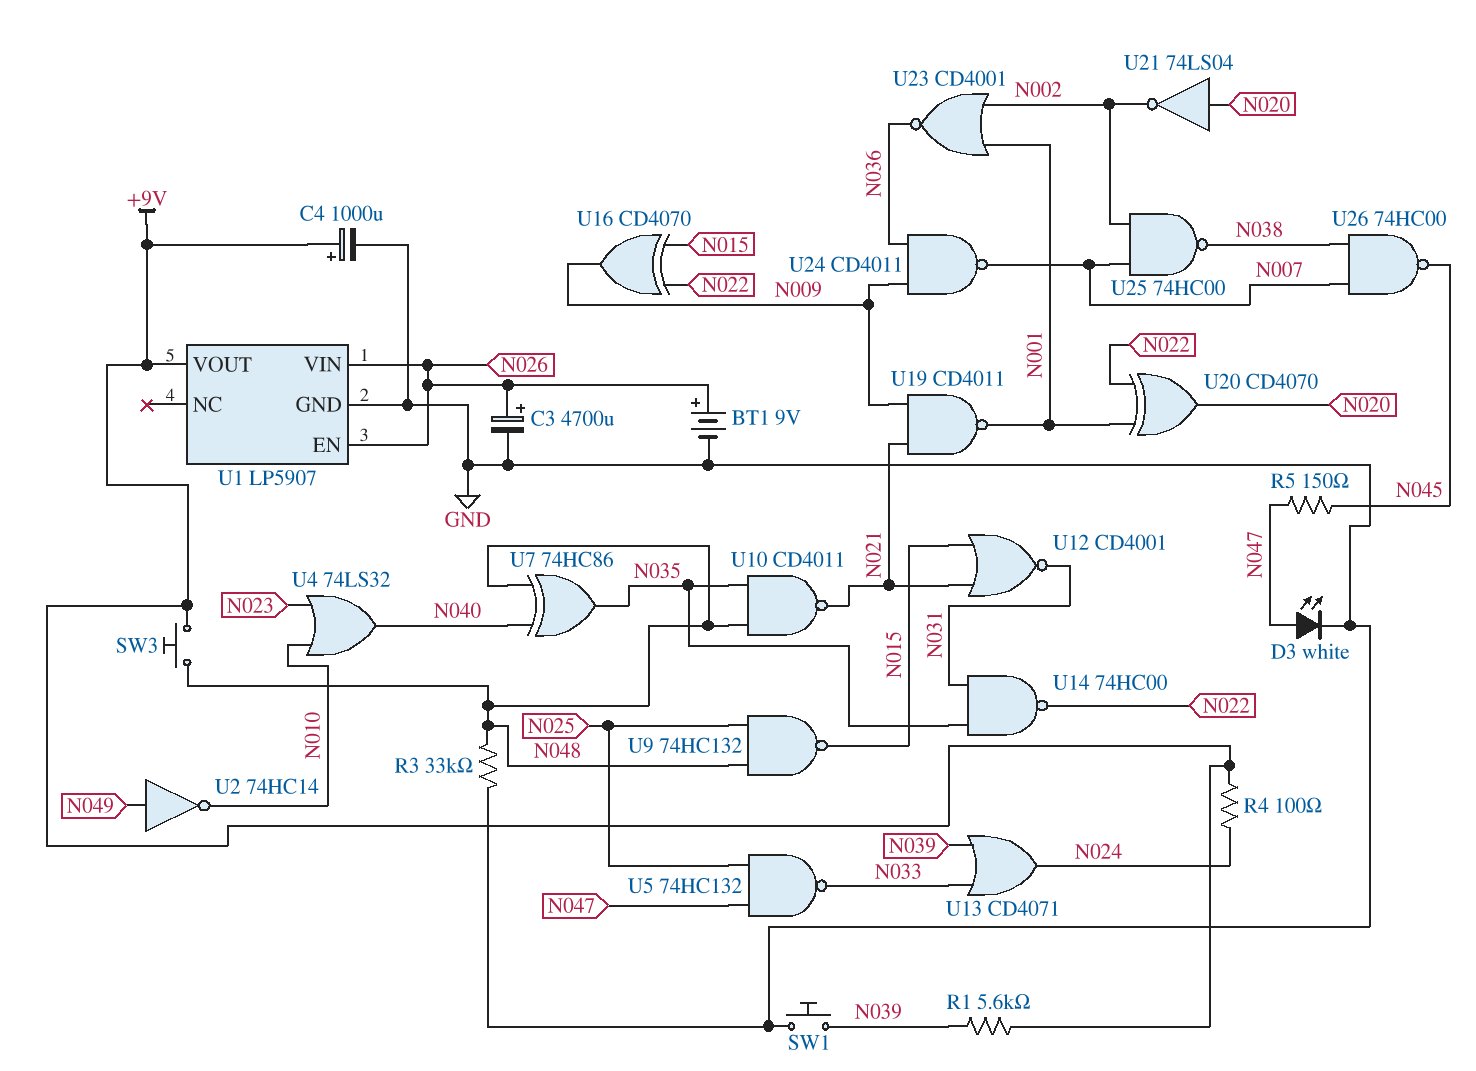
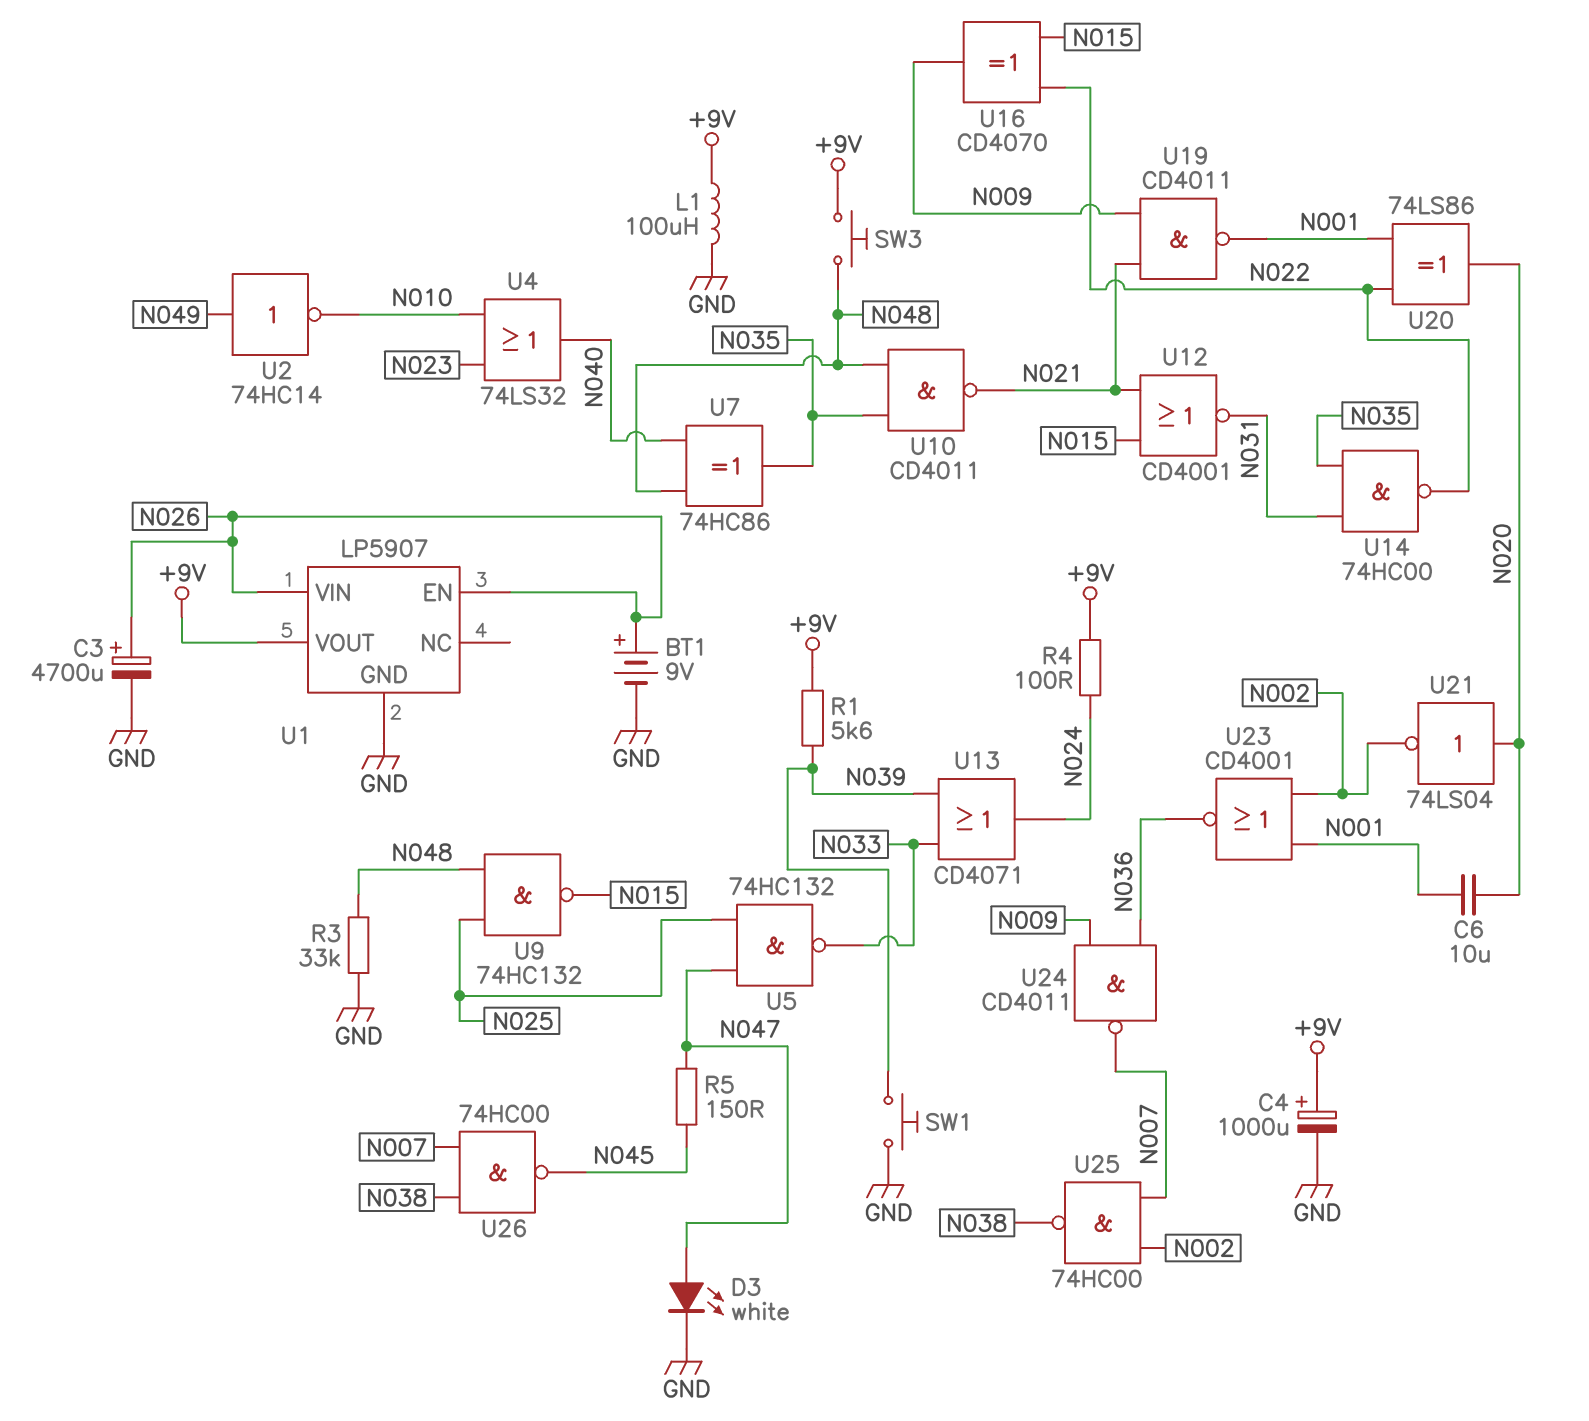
C6: none -> 10uF (N001, N020)
L1: none -> 100uH (+9V, GND)
U20: XOR CD4070 (in N001, in N022, out N020) -> XOR 74LS86 (in N001, in N022, out N020)

